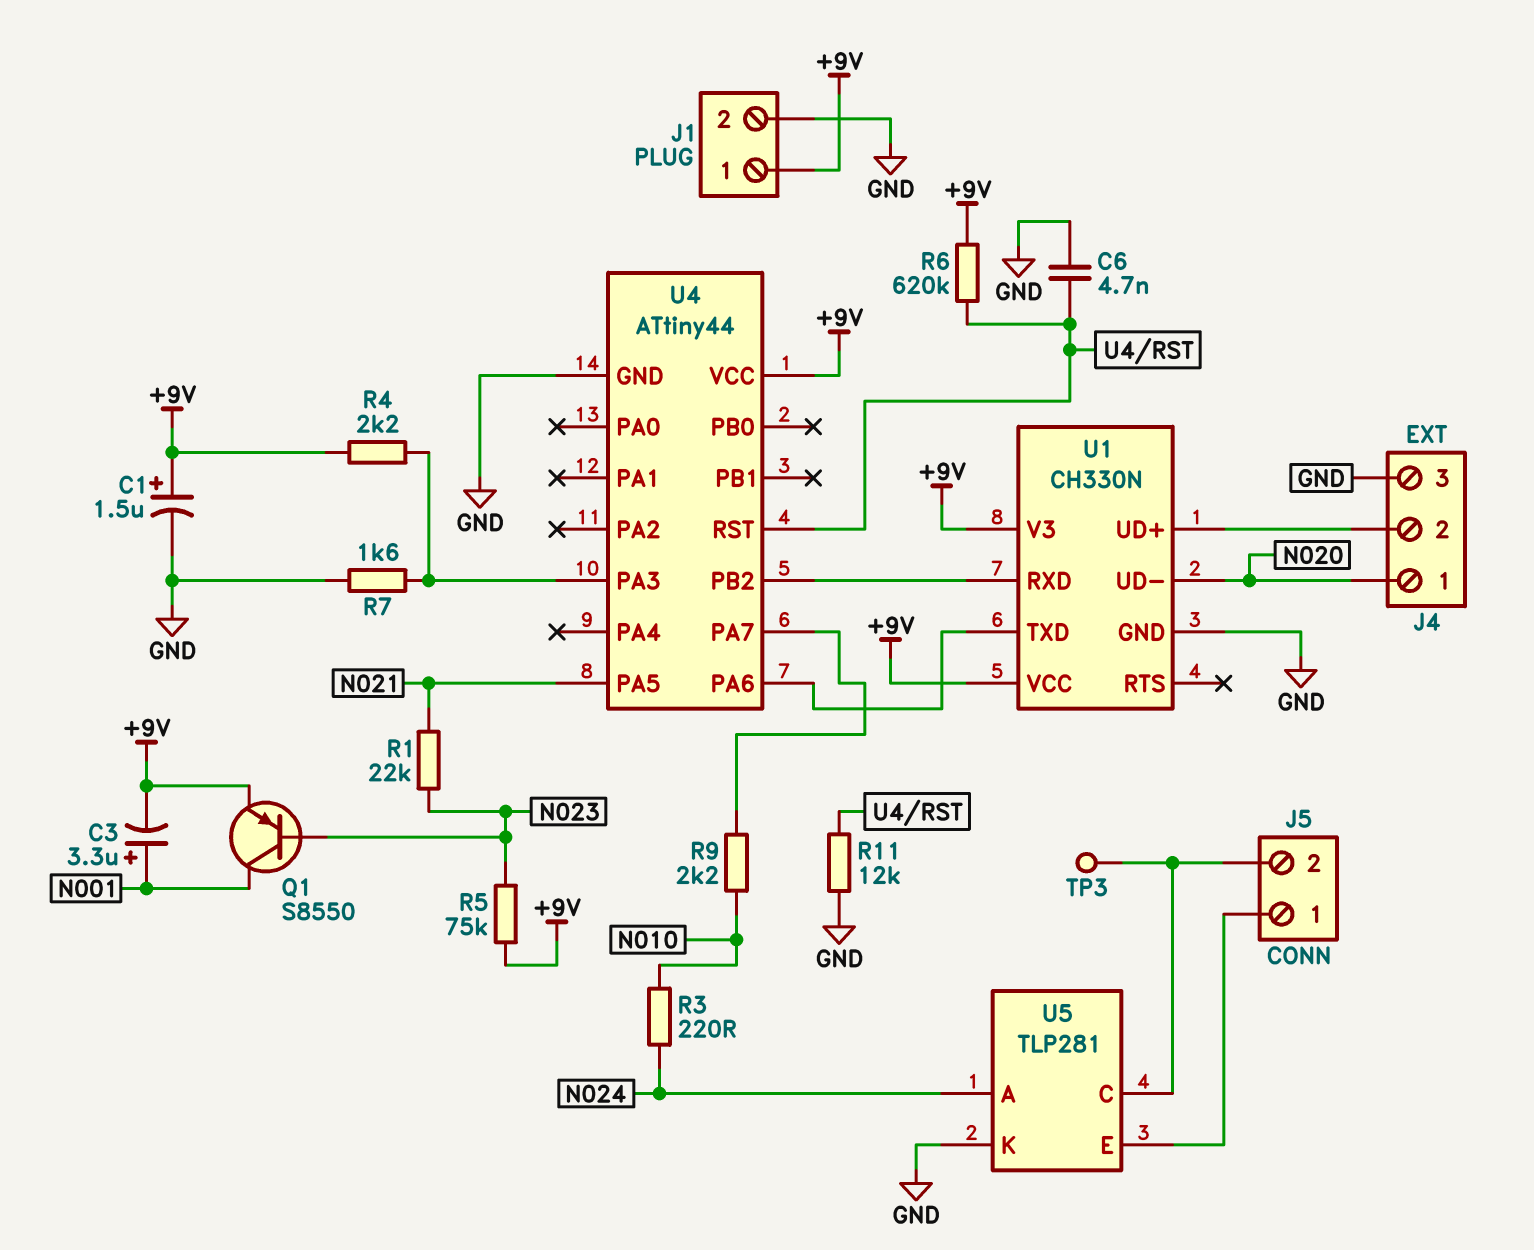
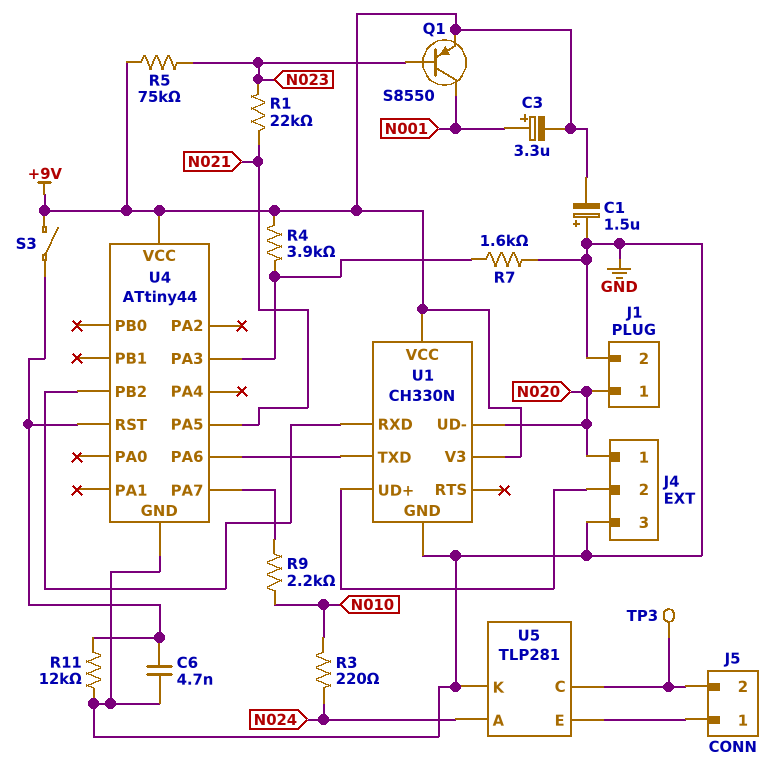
C1: 1.5uF (plus +9V, minus GND) -> 1.5uF (plus GND, minus +9V)
J1 pin 1: +9V -> N020
R4: 2.2k (+9V, U4/PA3) -> 3.9k (+9V, U4/PA3)
R6: 620k (+9V, U4/RST) -> none
S3: none -> switch (+9V, U4/RST)

